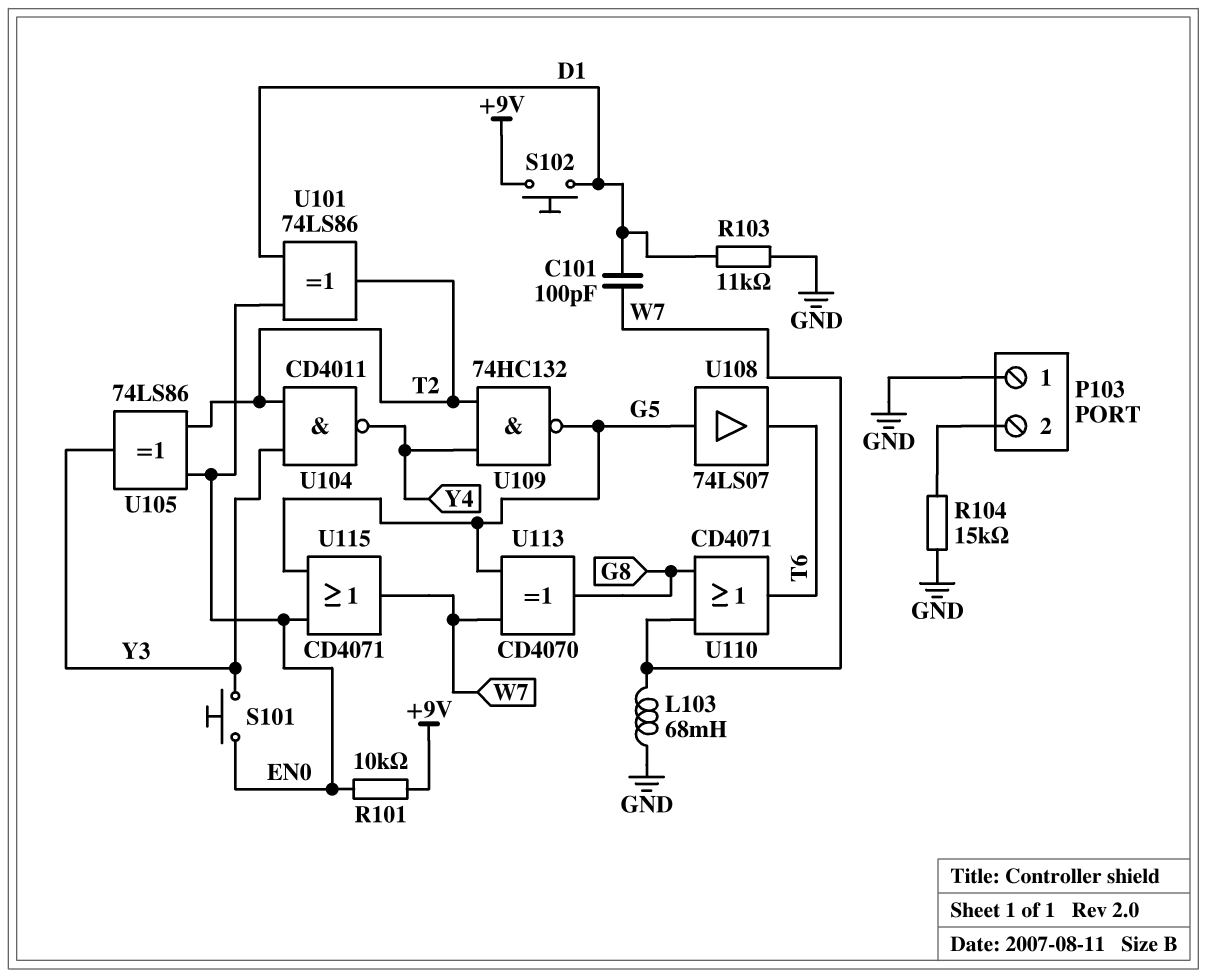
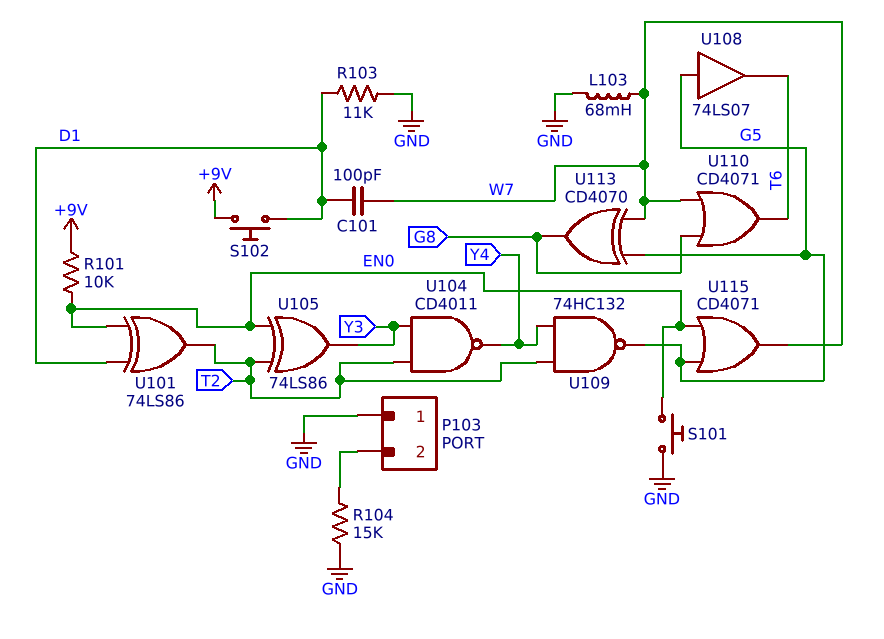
S101: button (EN0, Y3) -> button (EN0, GND)

